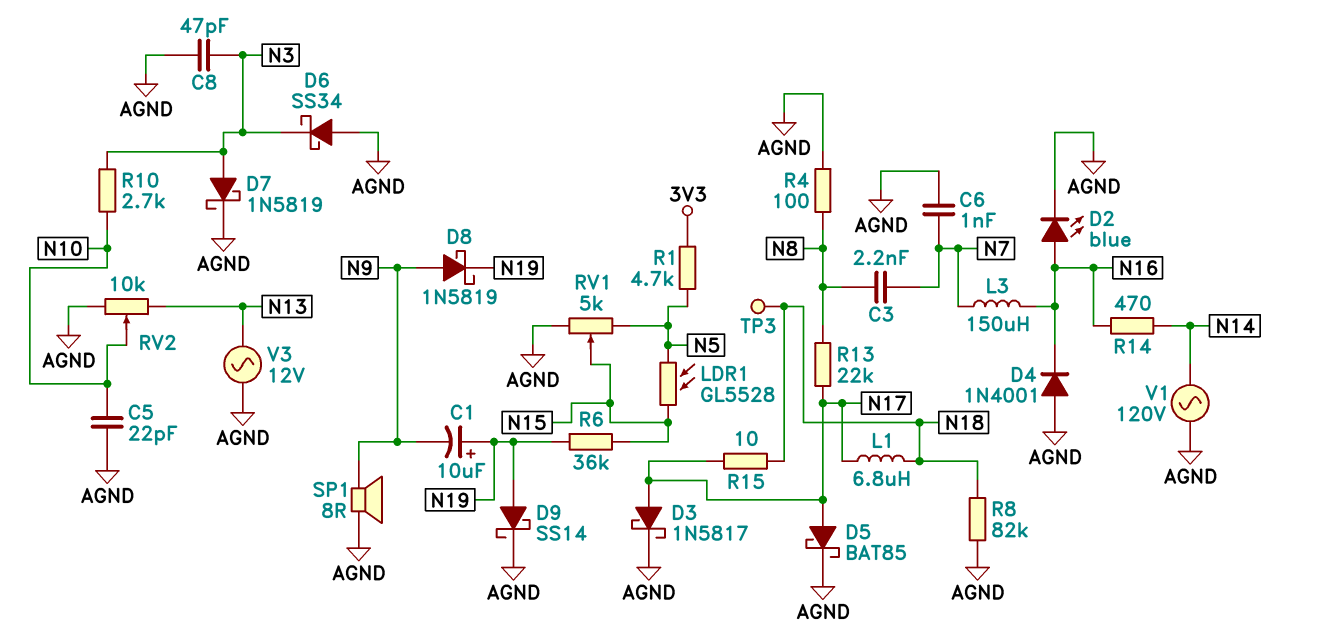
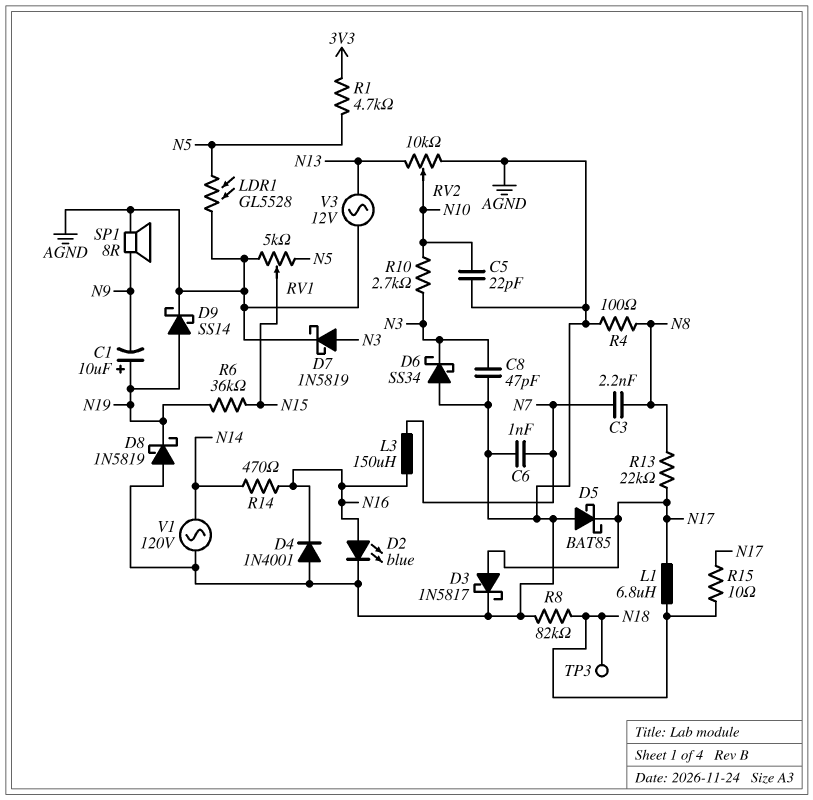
D5: schottky BAT85 (A N17, K AGND) -> schottky BAT85 (A AGND, K N17)
D8: schottky 1N5819 (A N9, K N19) -> schottky 1N5819 (A AGND, K N19)
LDR1: GL5528 (N5, N15) -> GL5528 (AGND, N5)

